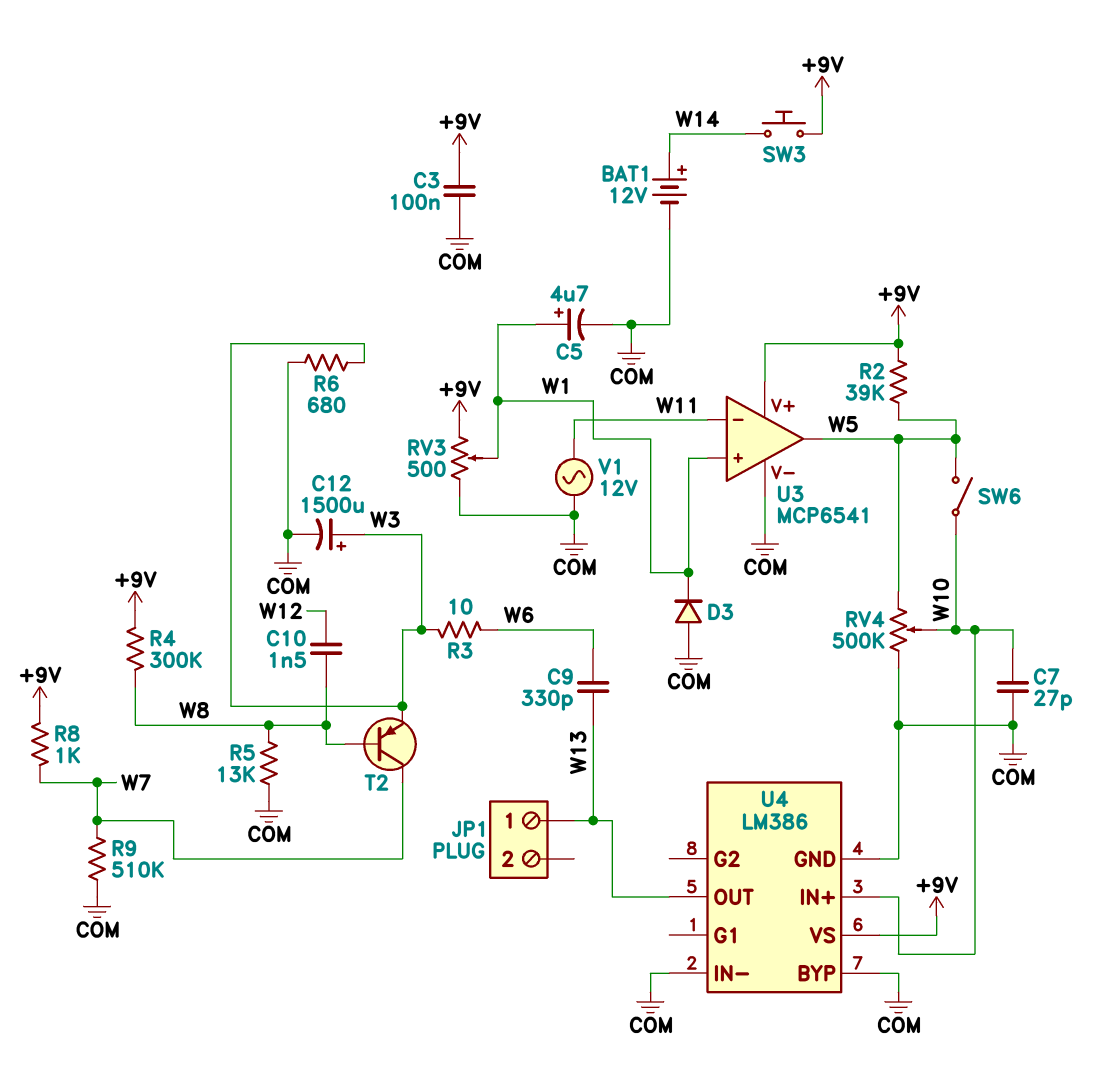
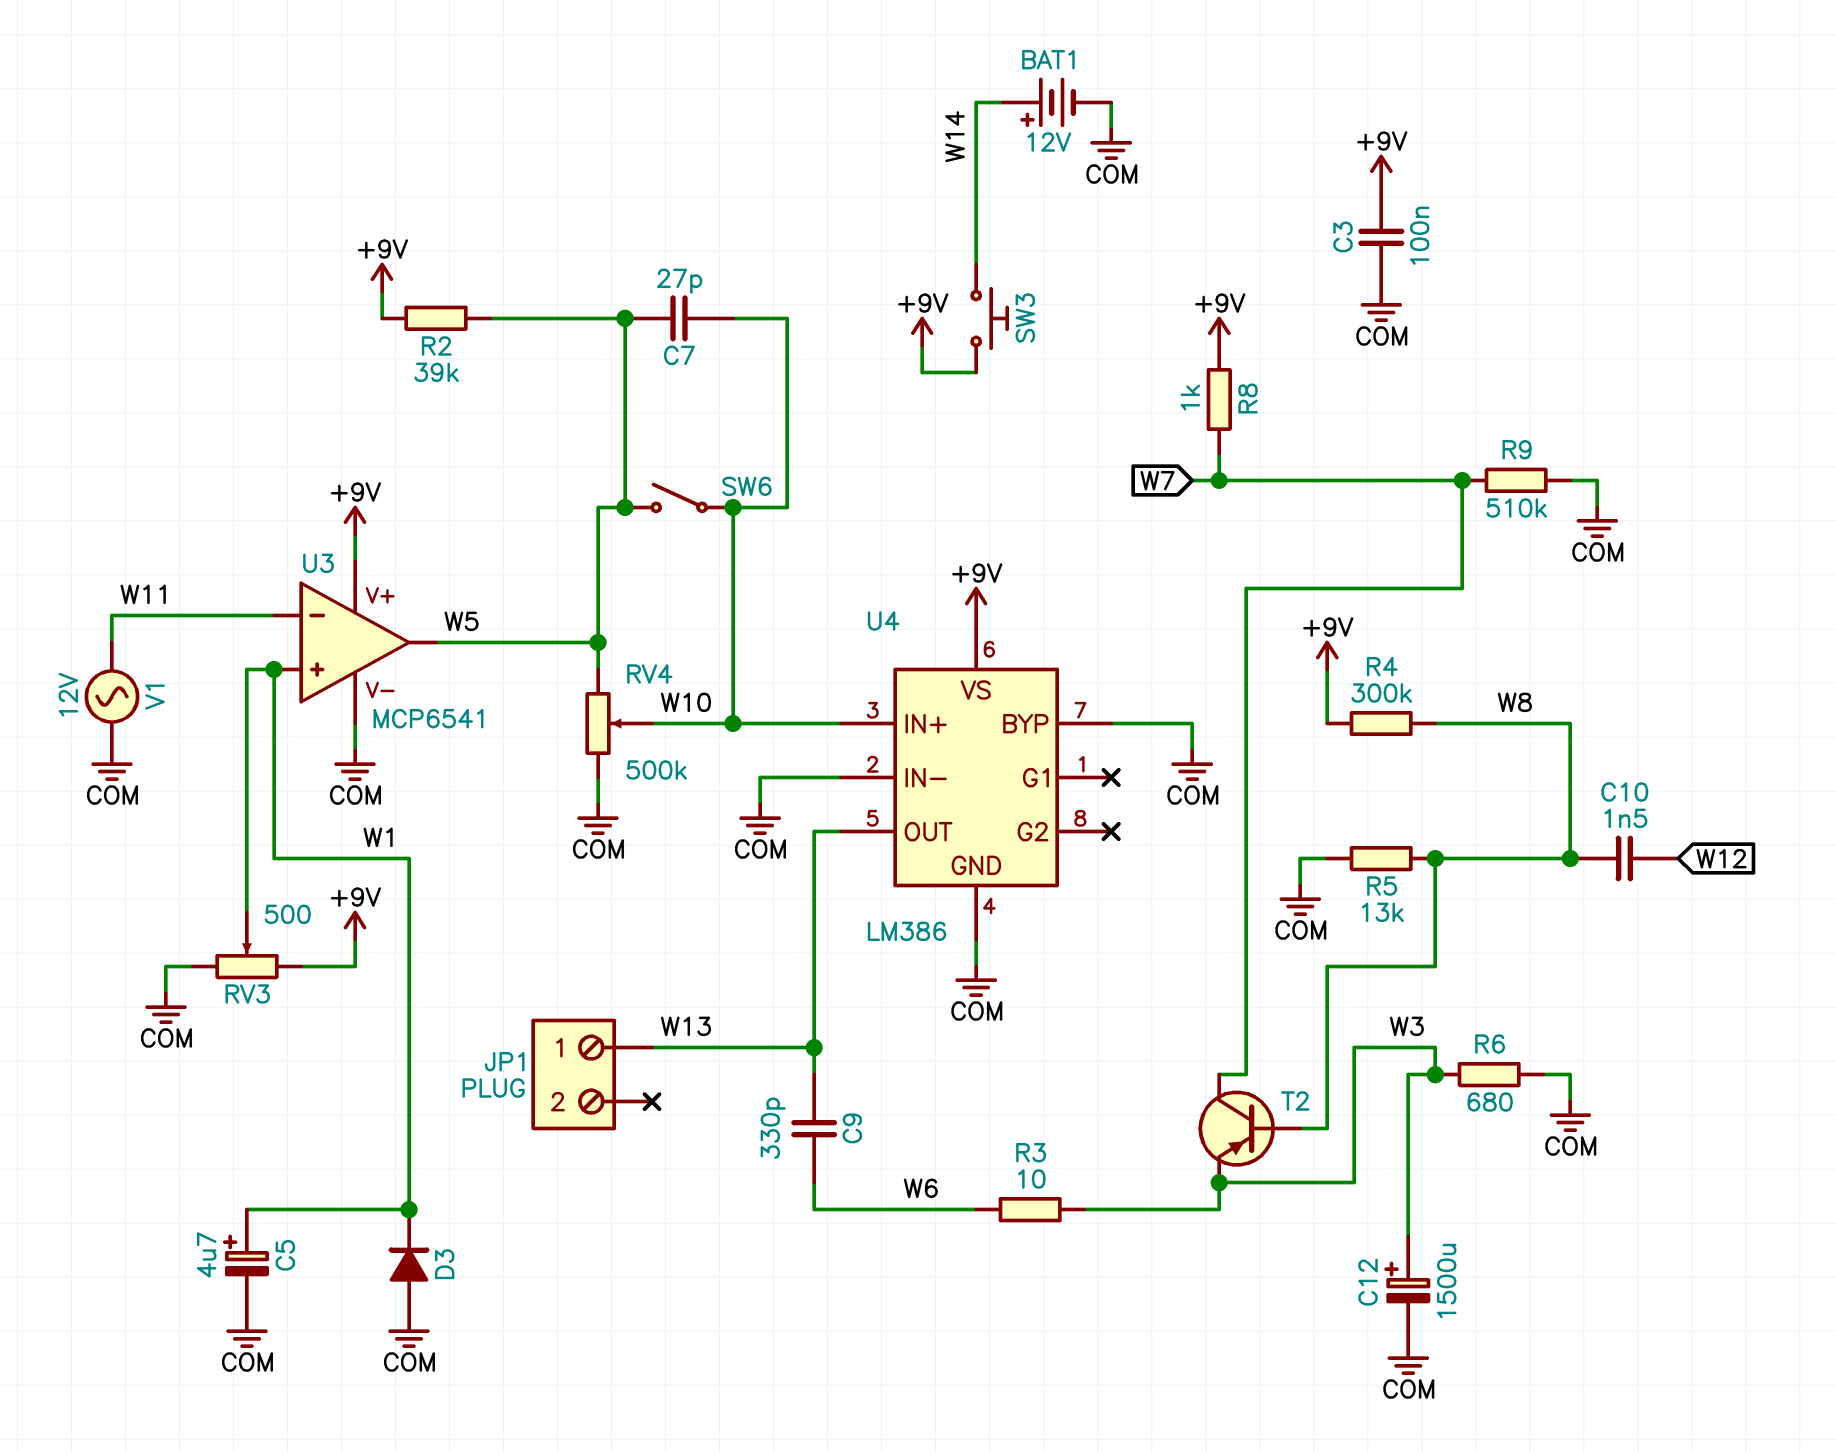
C7: 27pF (COM, W10) -> 27pF (W5, W10)

